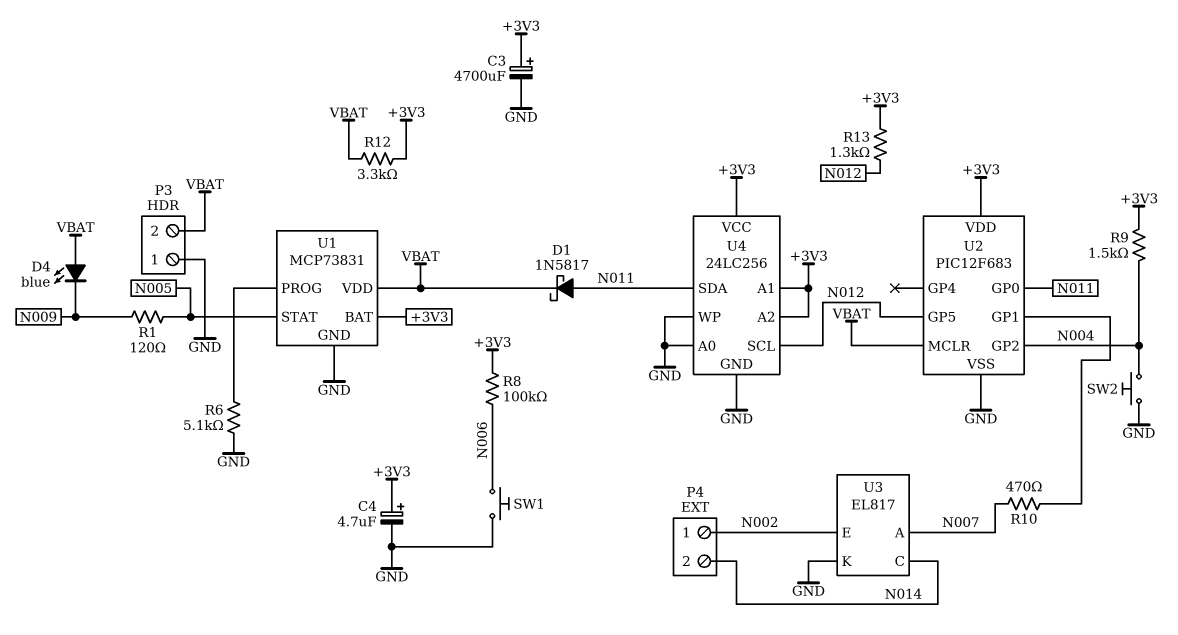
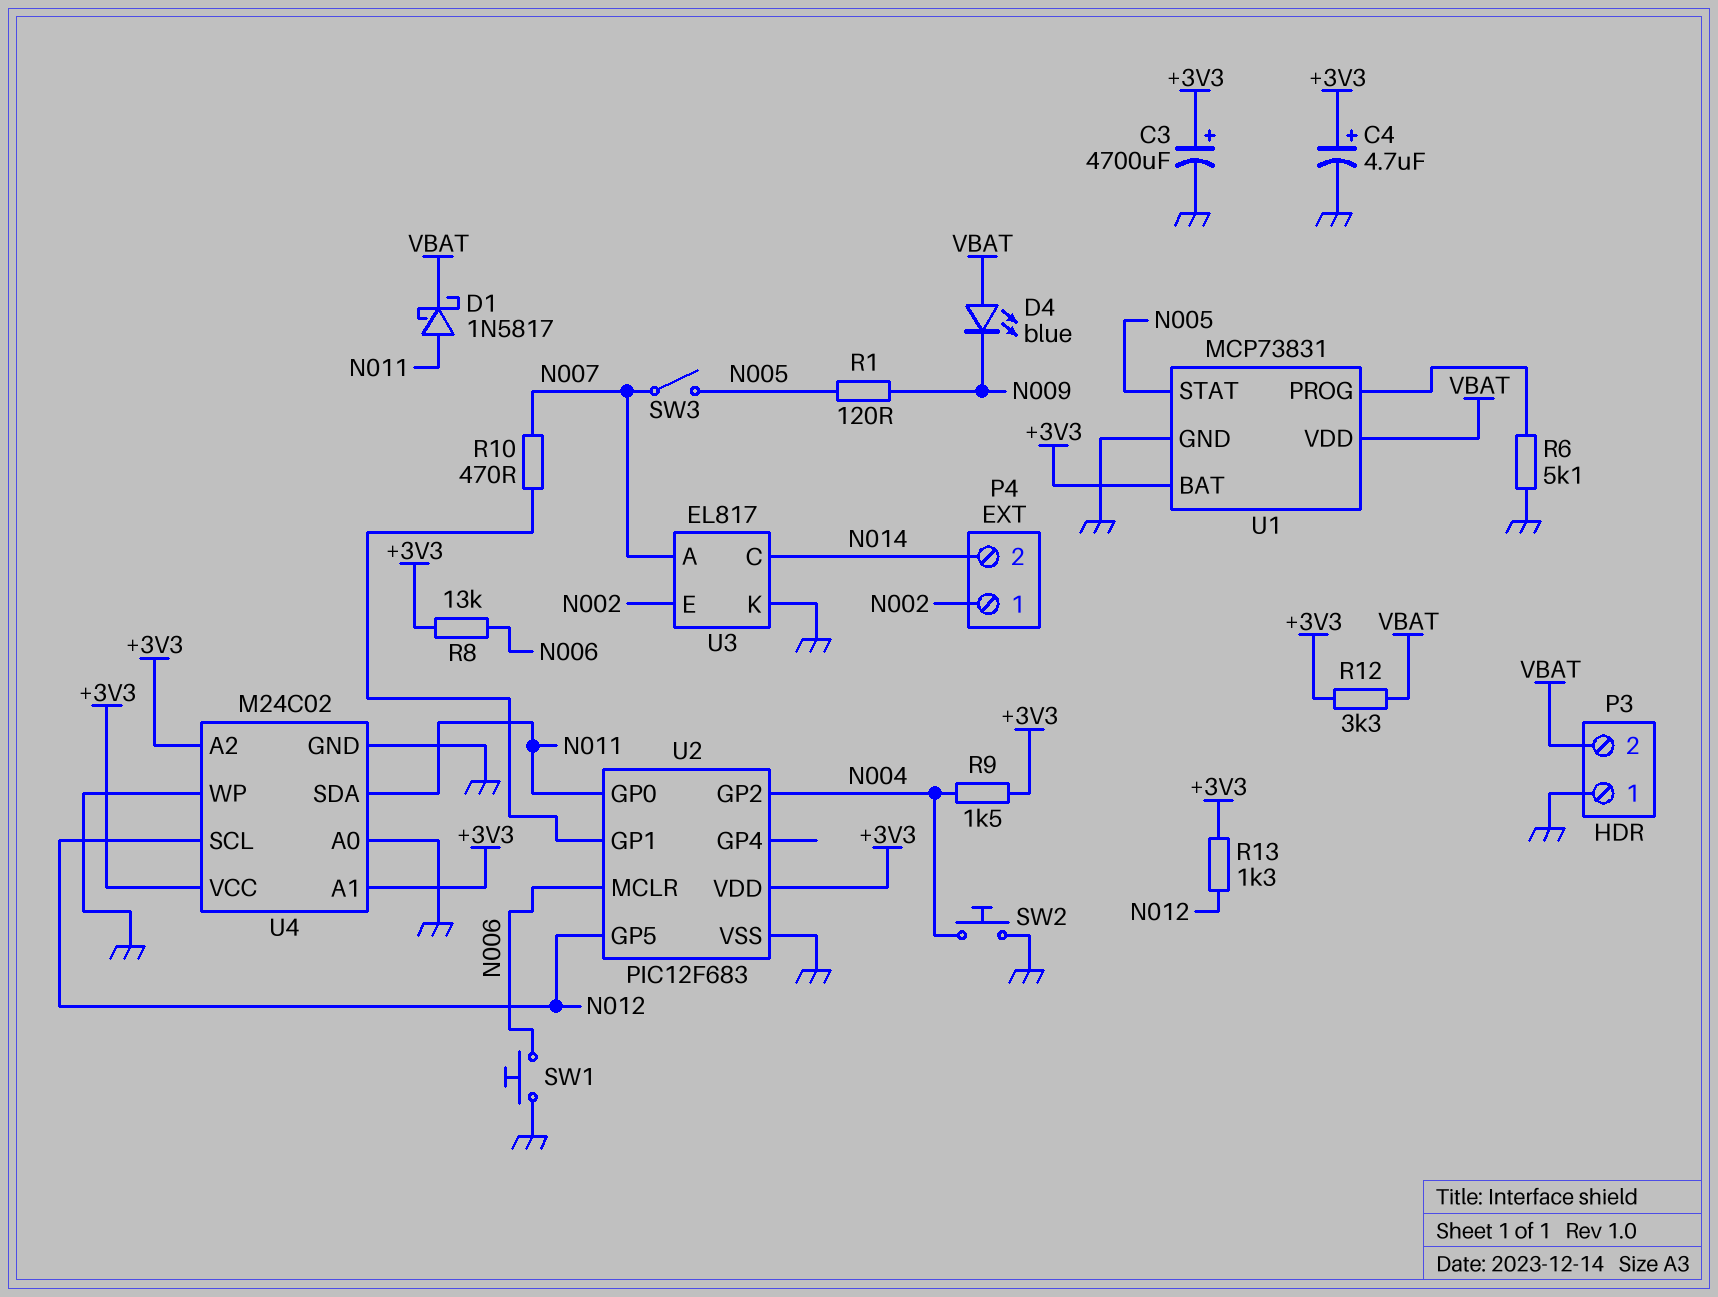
R8: 100k (+3V3, N006) -> 13k (+3V3, N006)
SW3: none -> switch (N005, N007)
U2 pin MCLR: VBAT -> N006
U4: 24LC256 -> M24C02

